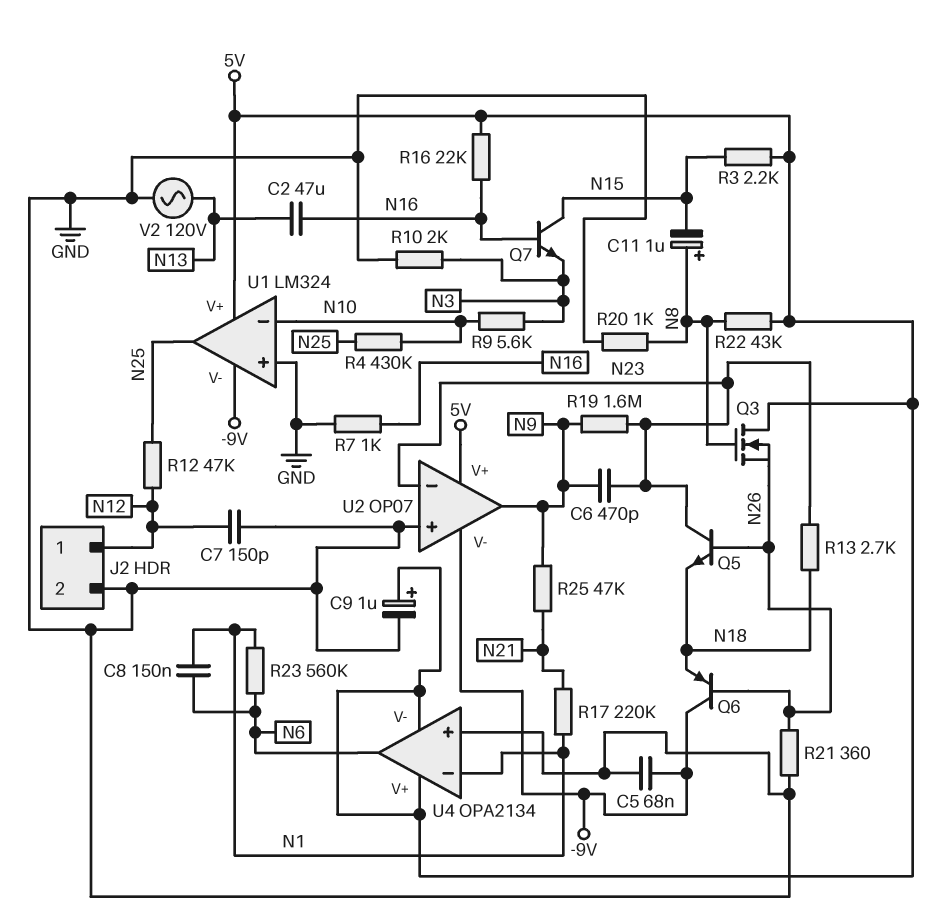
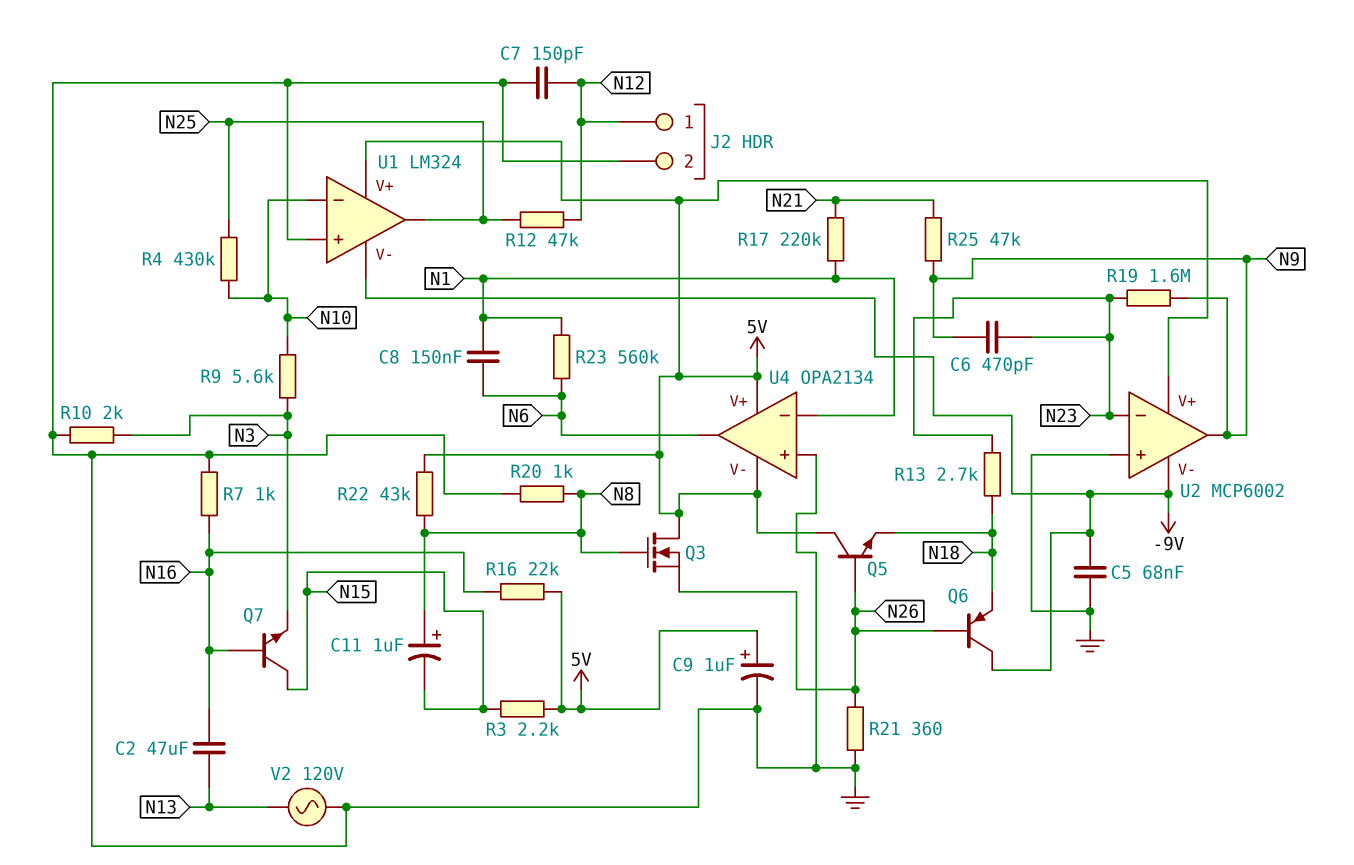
Q5: NPN (B N26, C N23, E N18) -> NPN (B N26, C 5V, E N18)
U2: OP07 -> MCP6002

